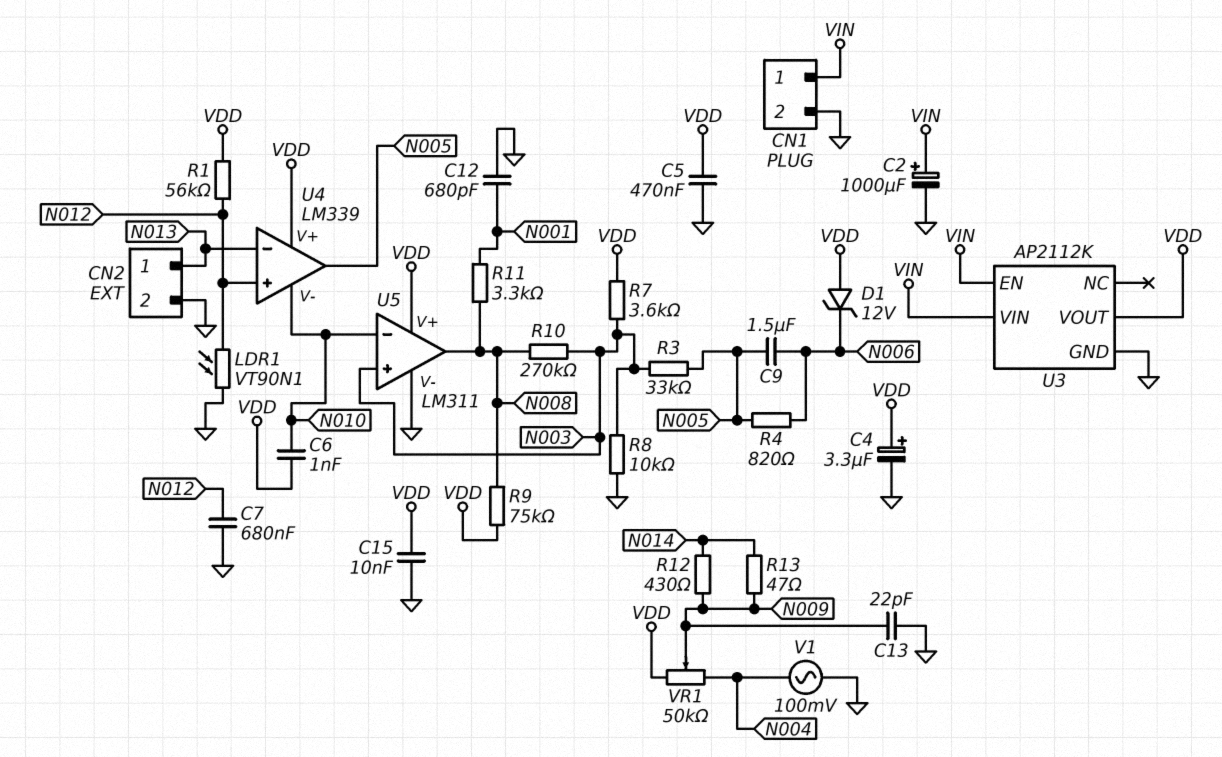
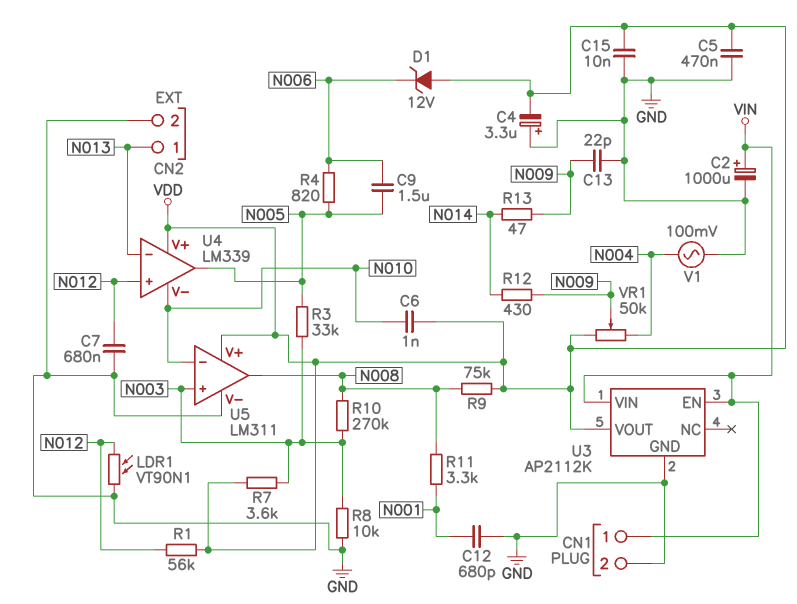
C4: 3.3uF (plus VDD, minus GND) -> 3.3uF (plus GND, minus VDD)

